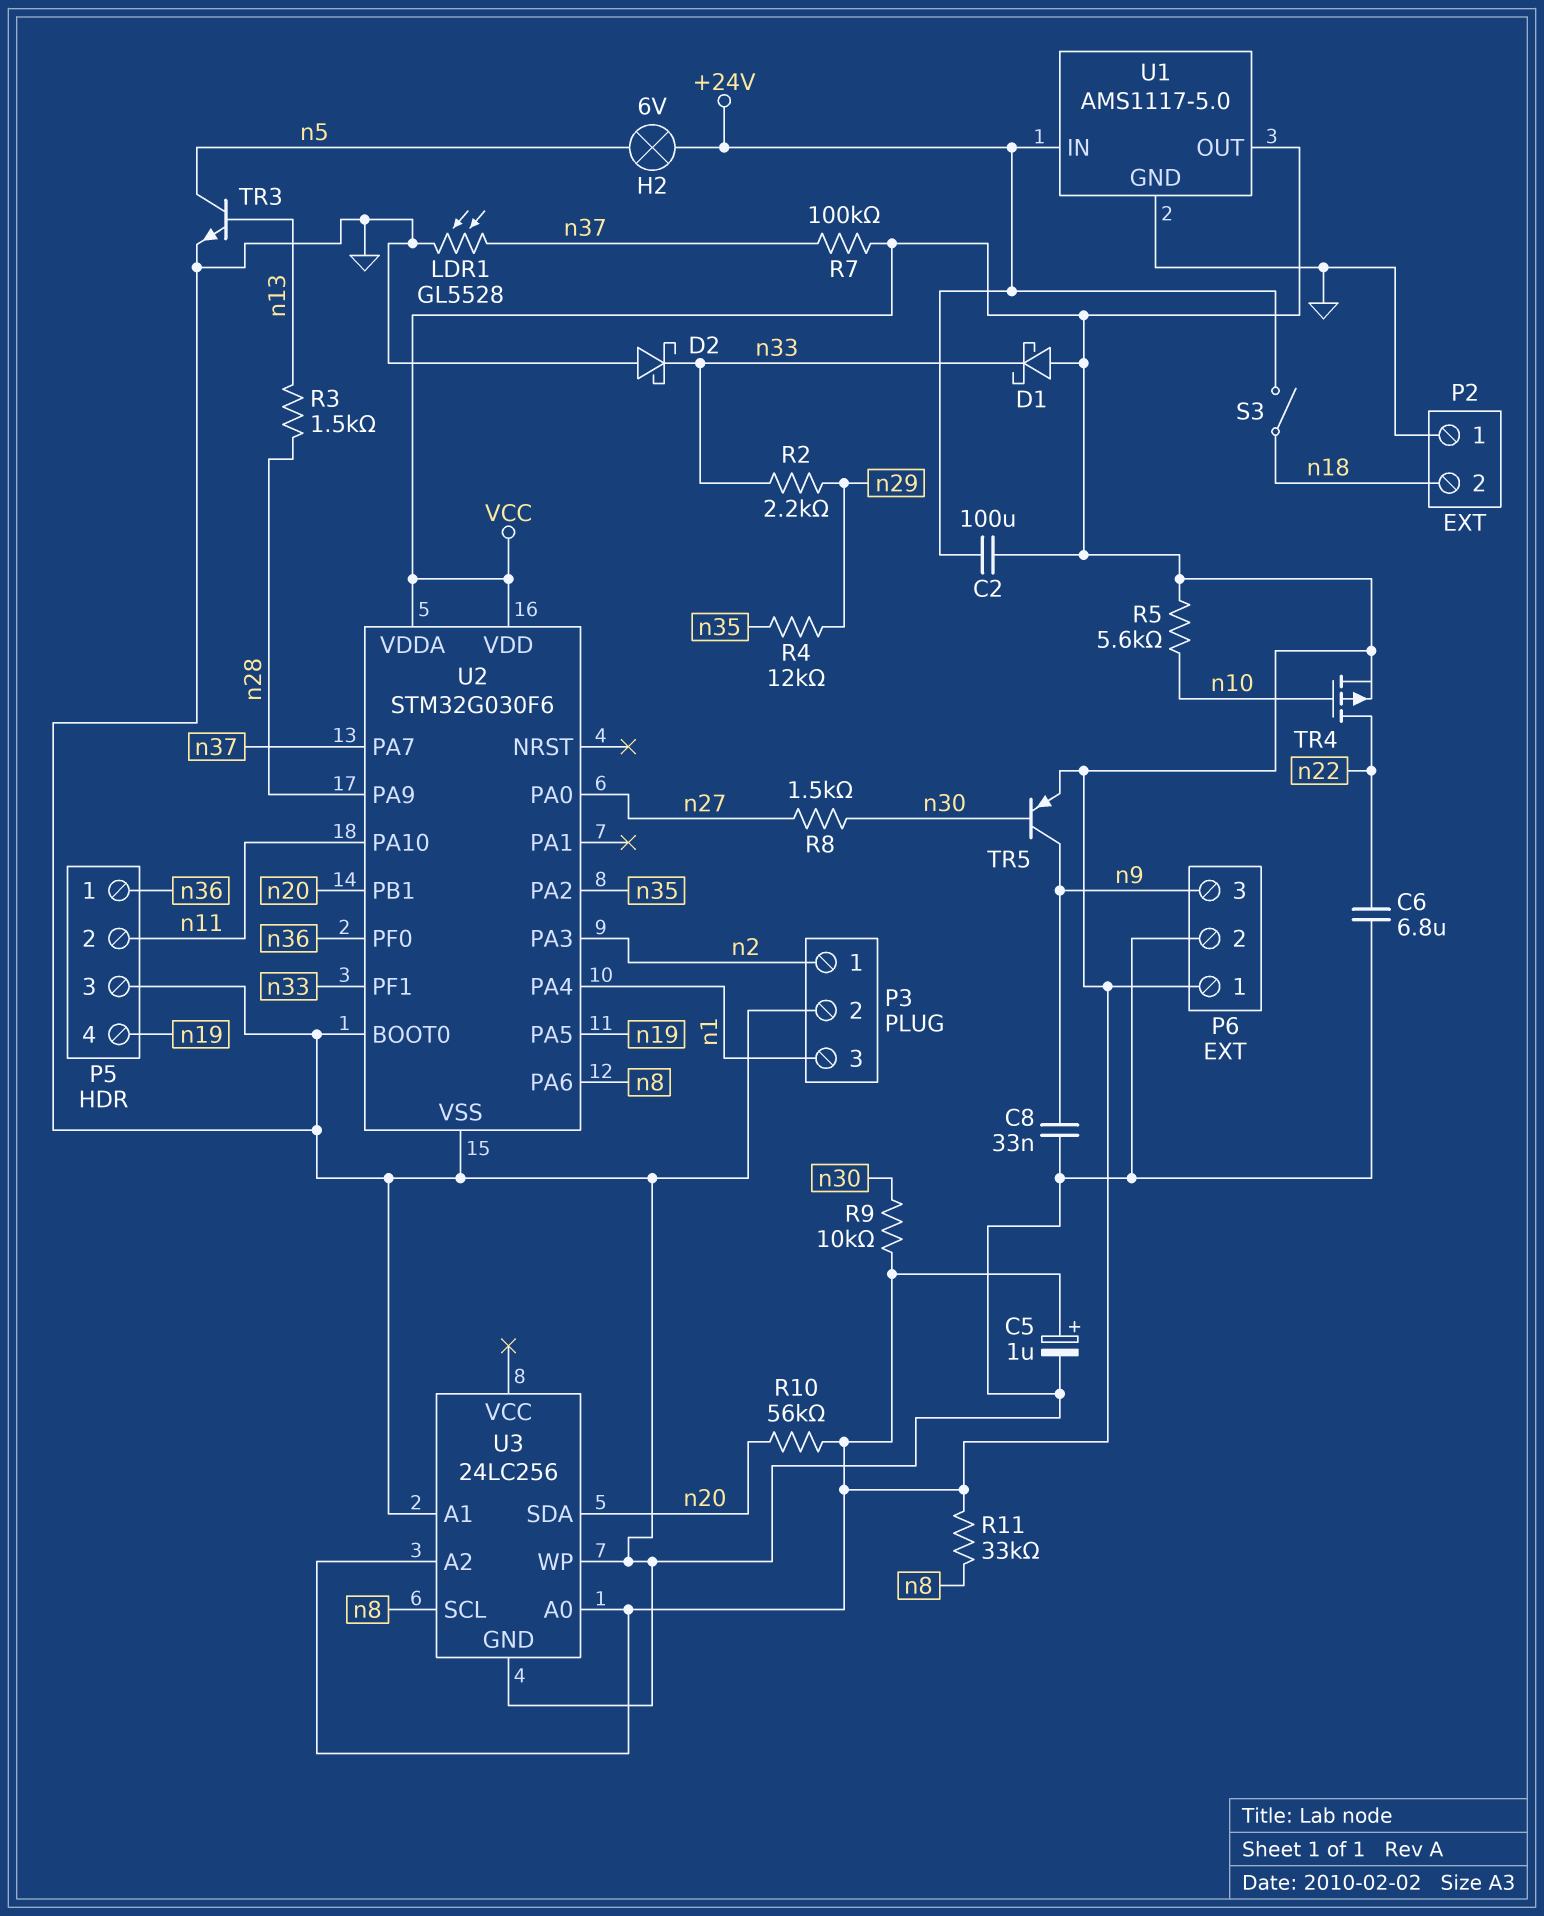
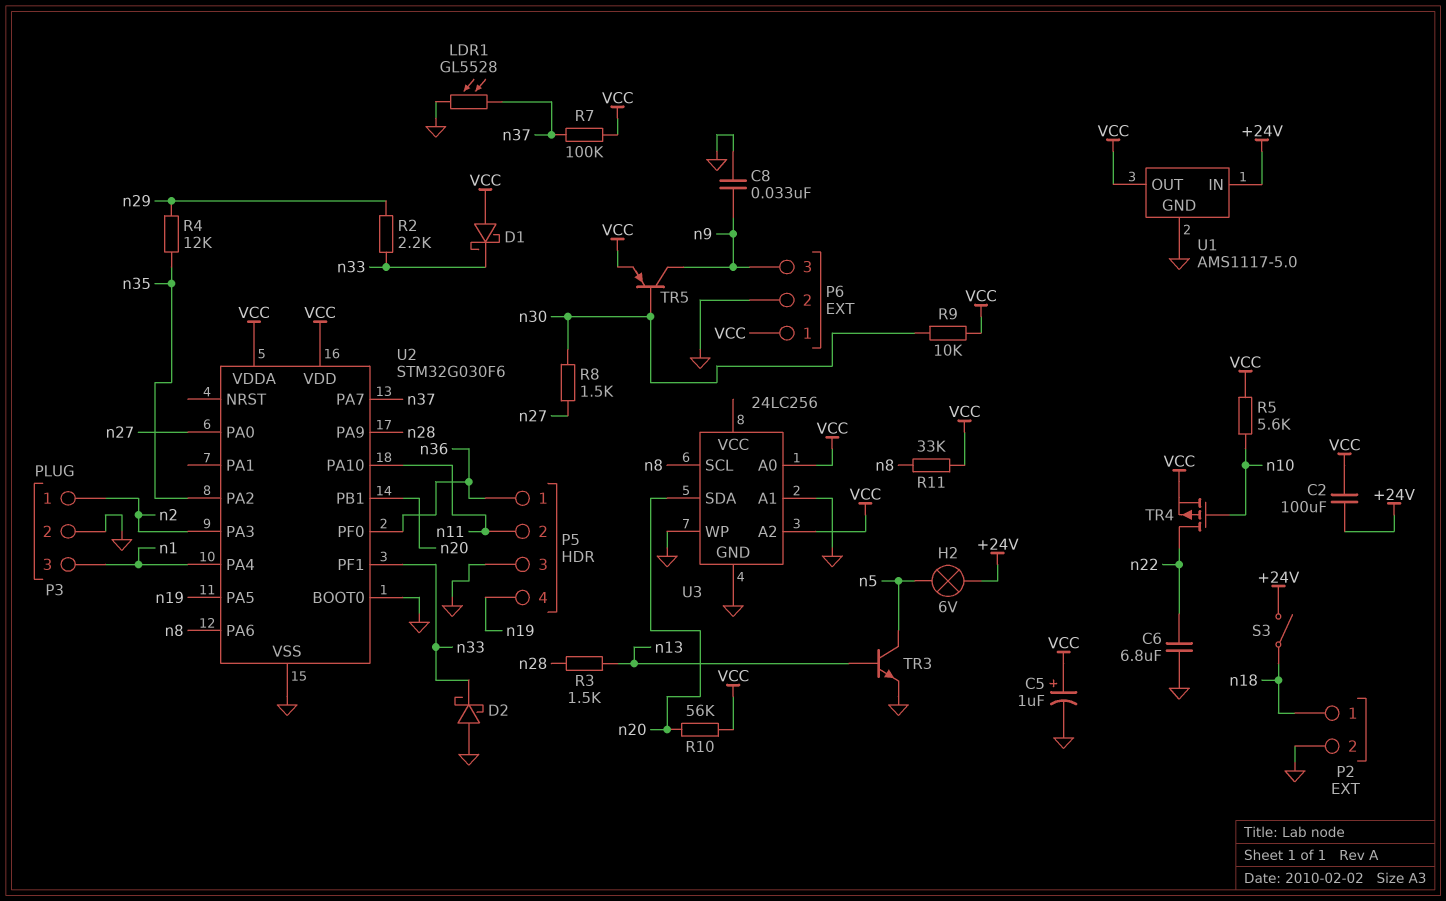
P2 pin 1: GND -> n18
P2 pin 2: n18 -> GND

